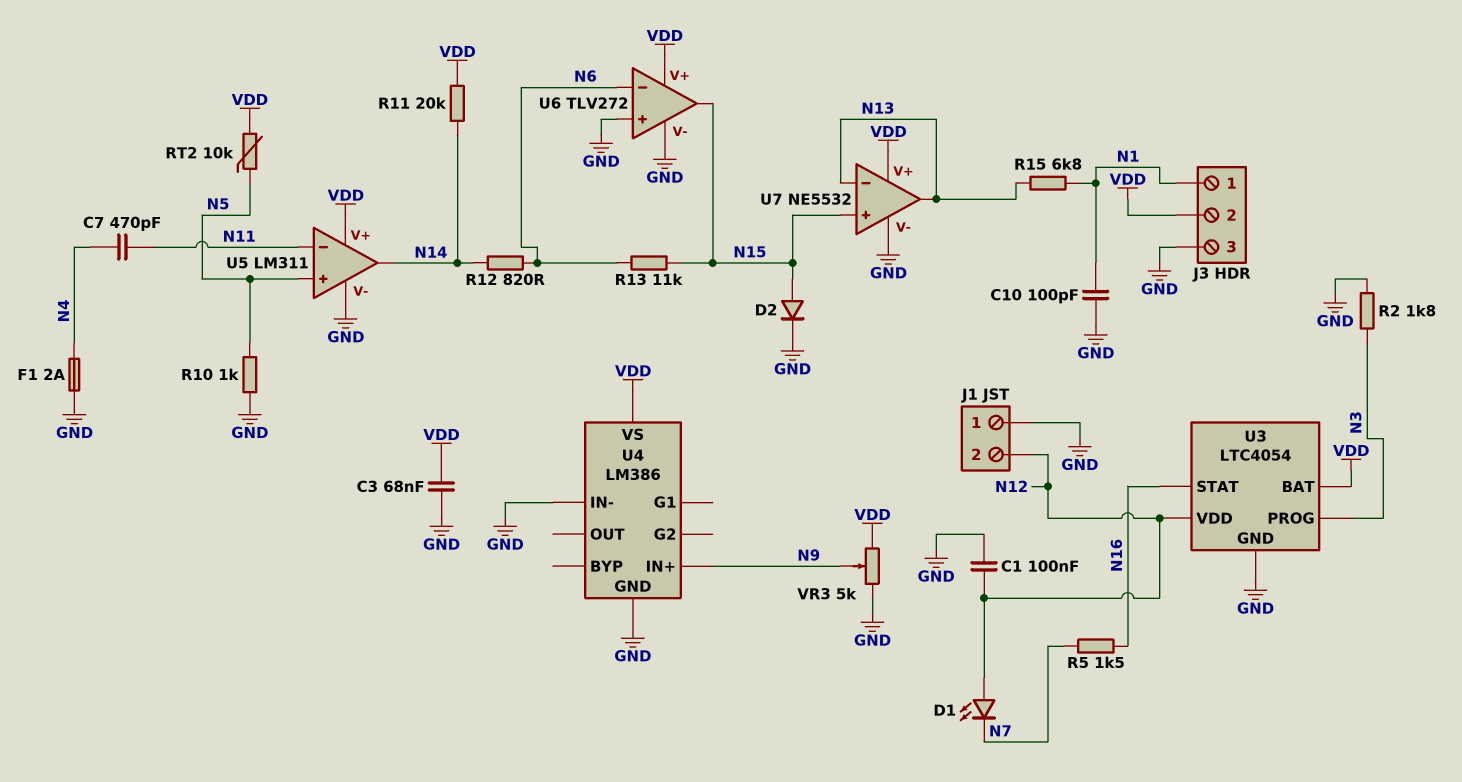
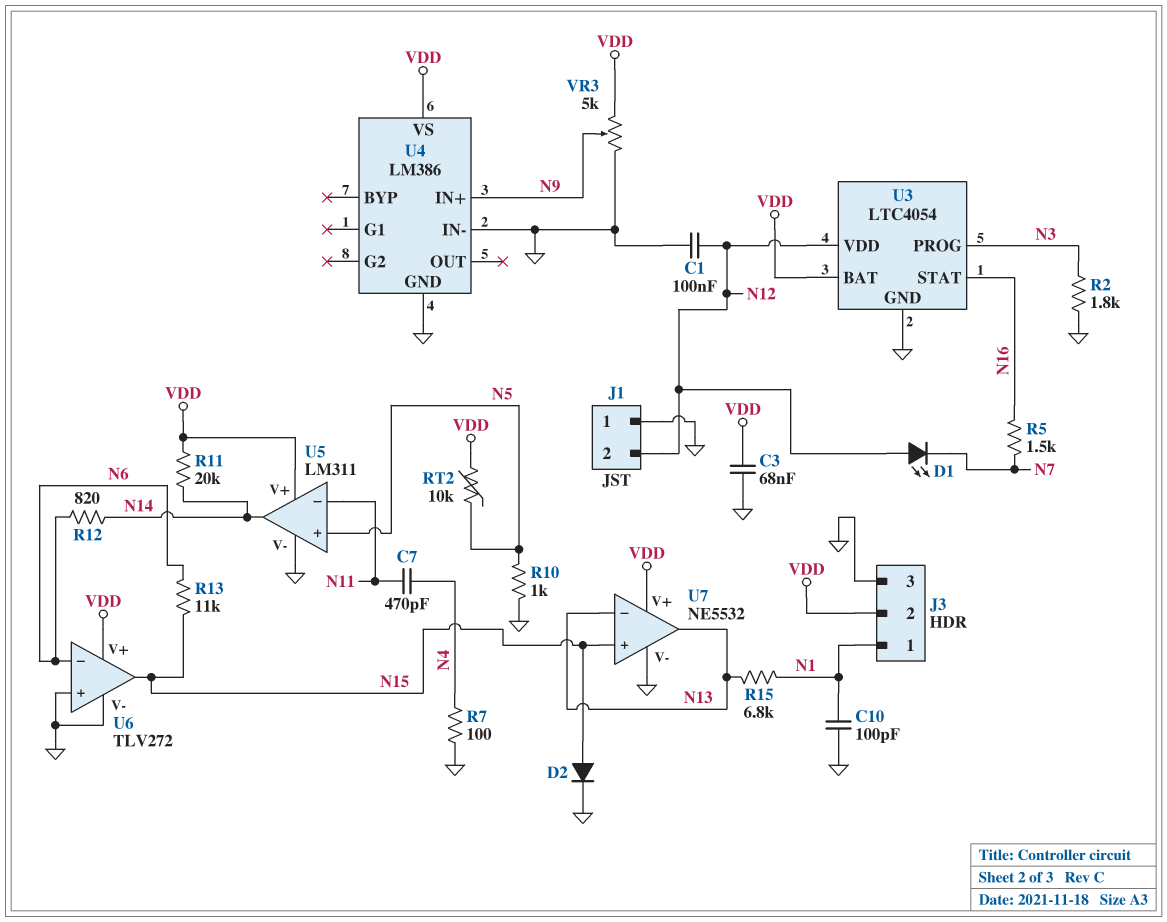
F1: 2A (GND, N4) -> none
R7: none -> 100 (GND, N4)

